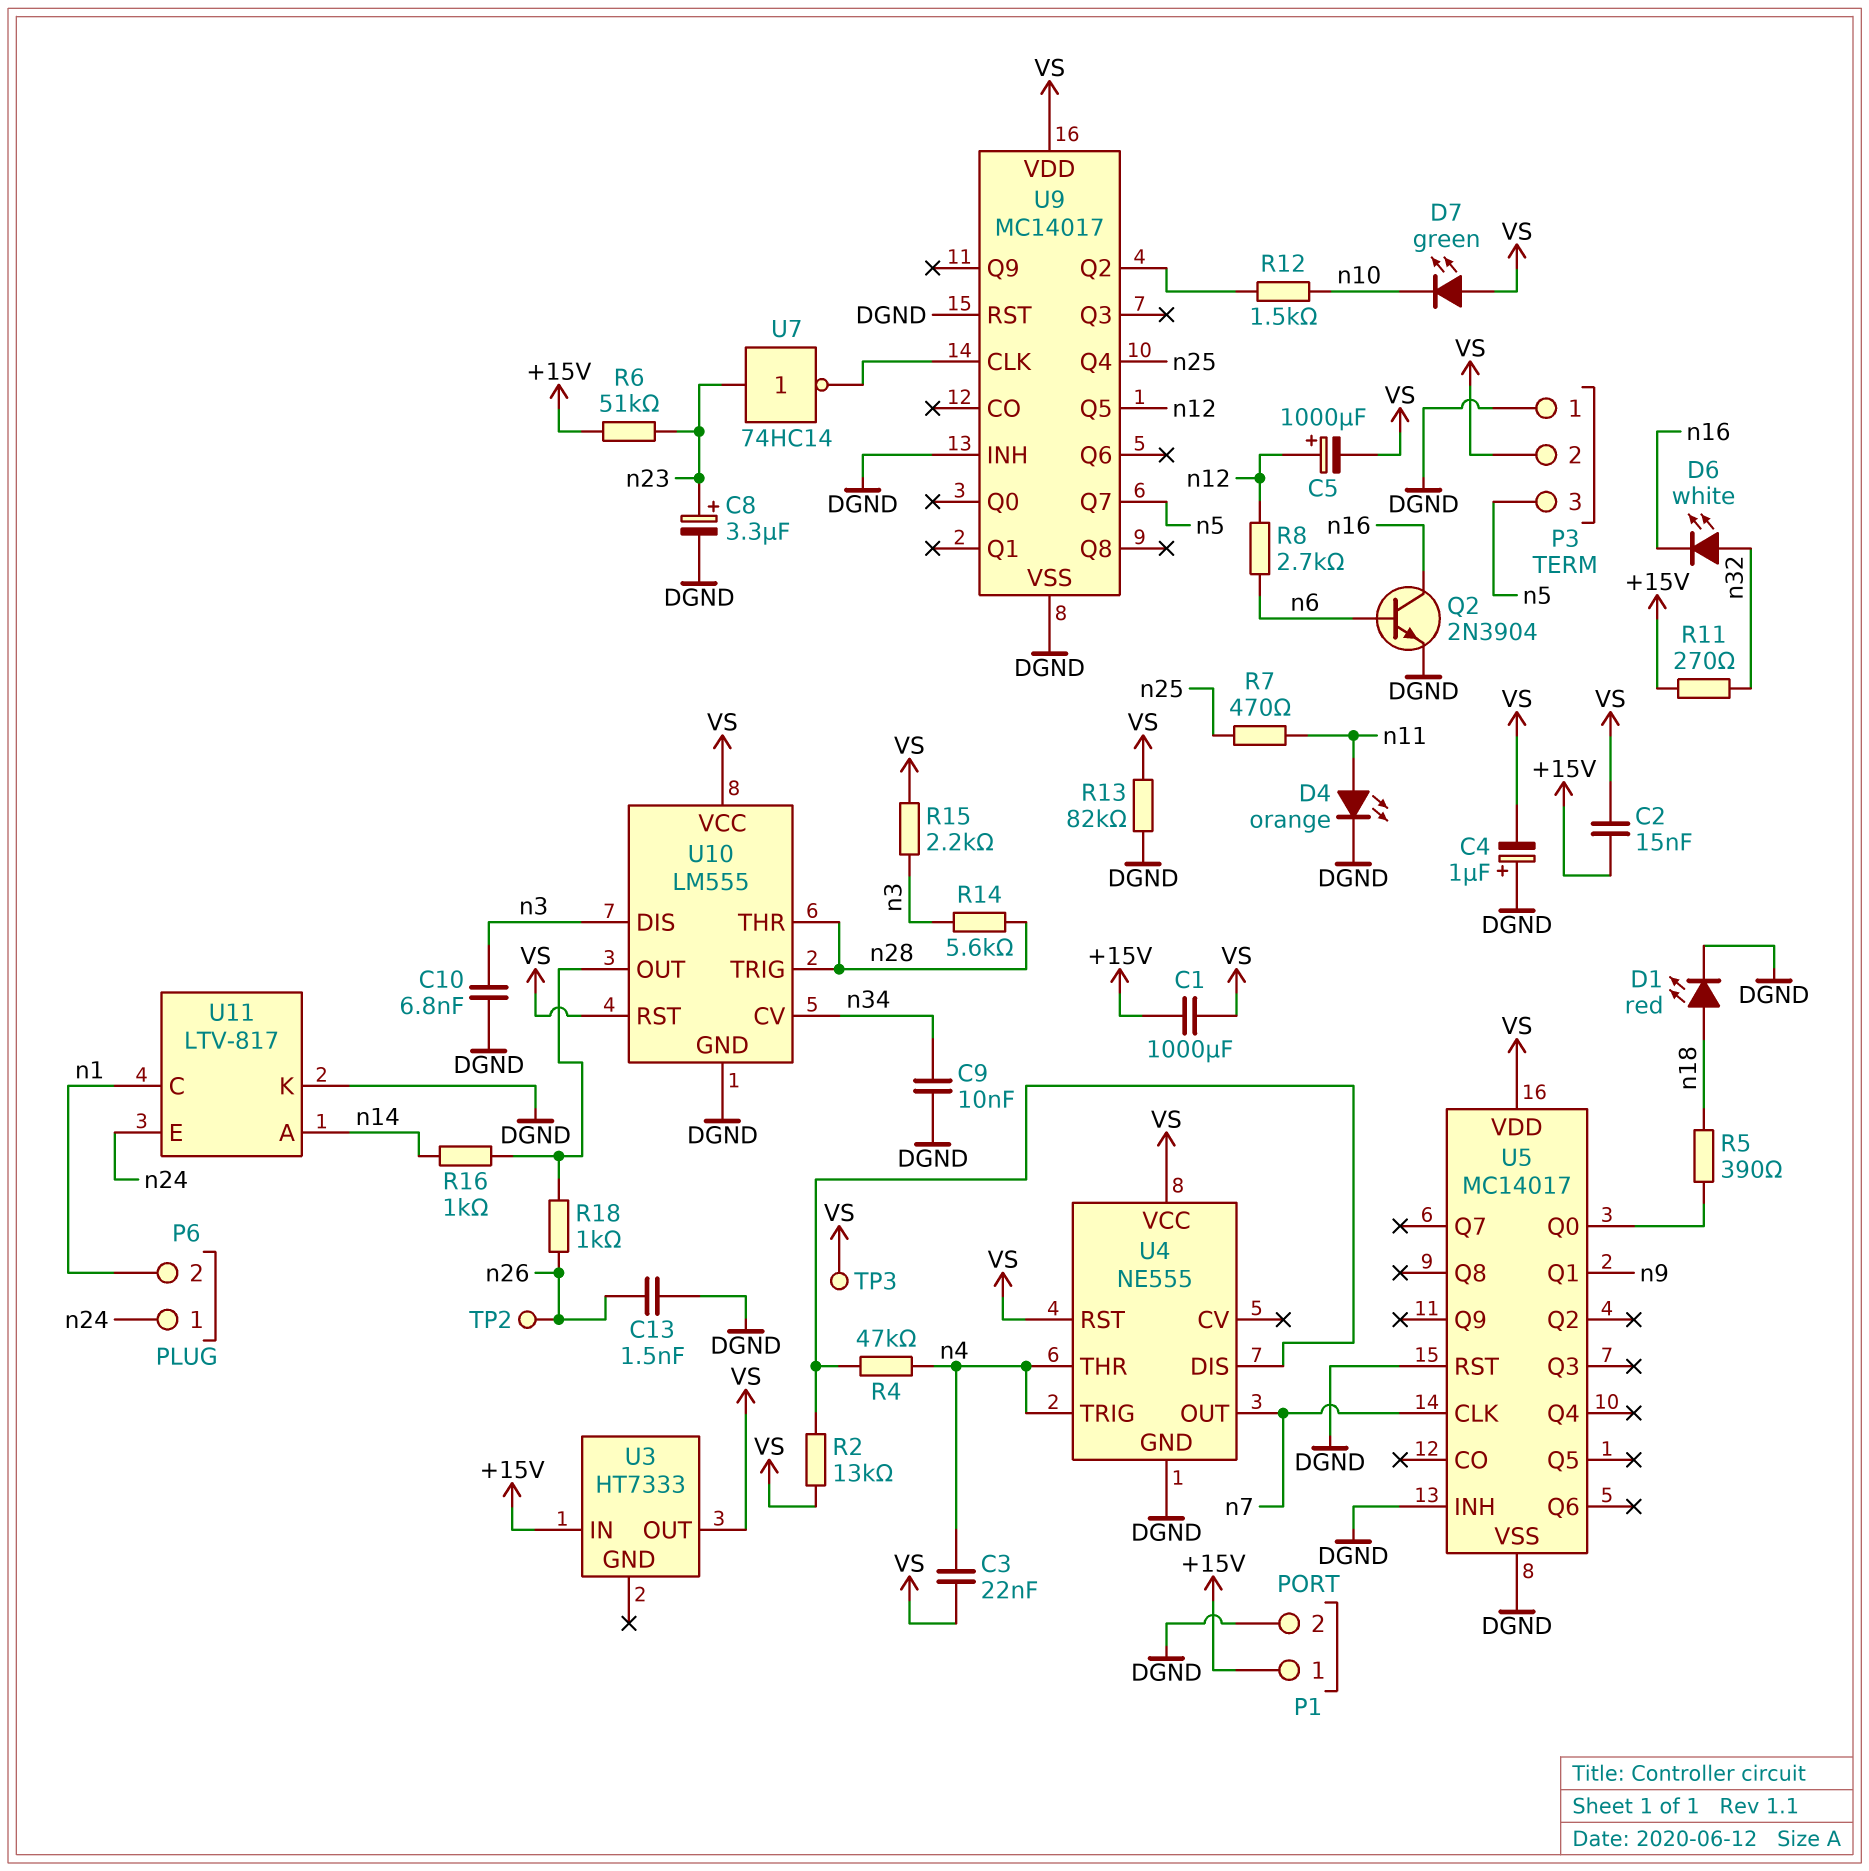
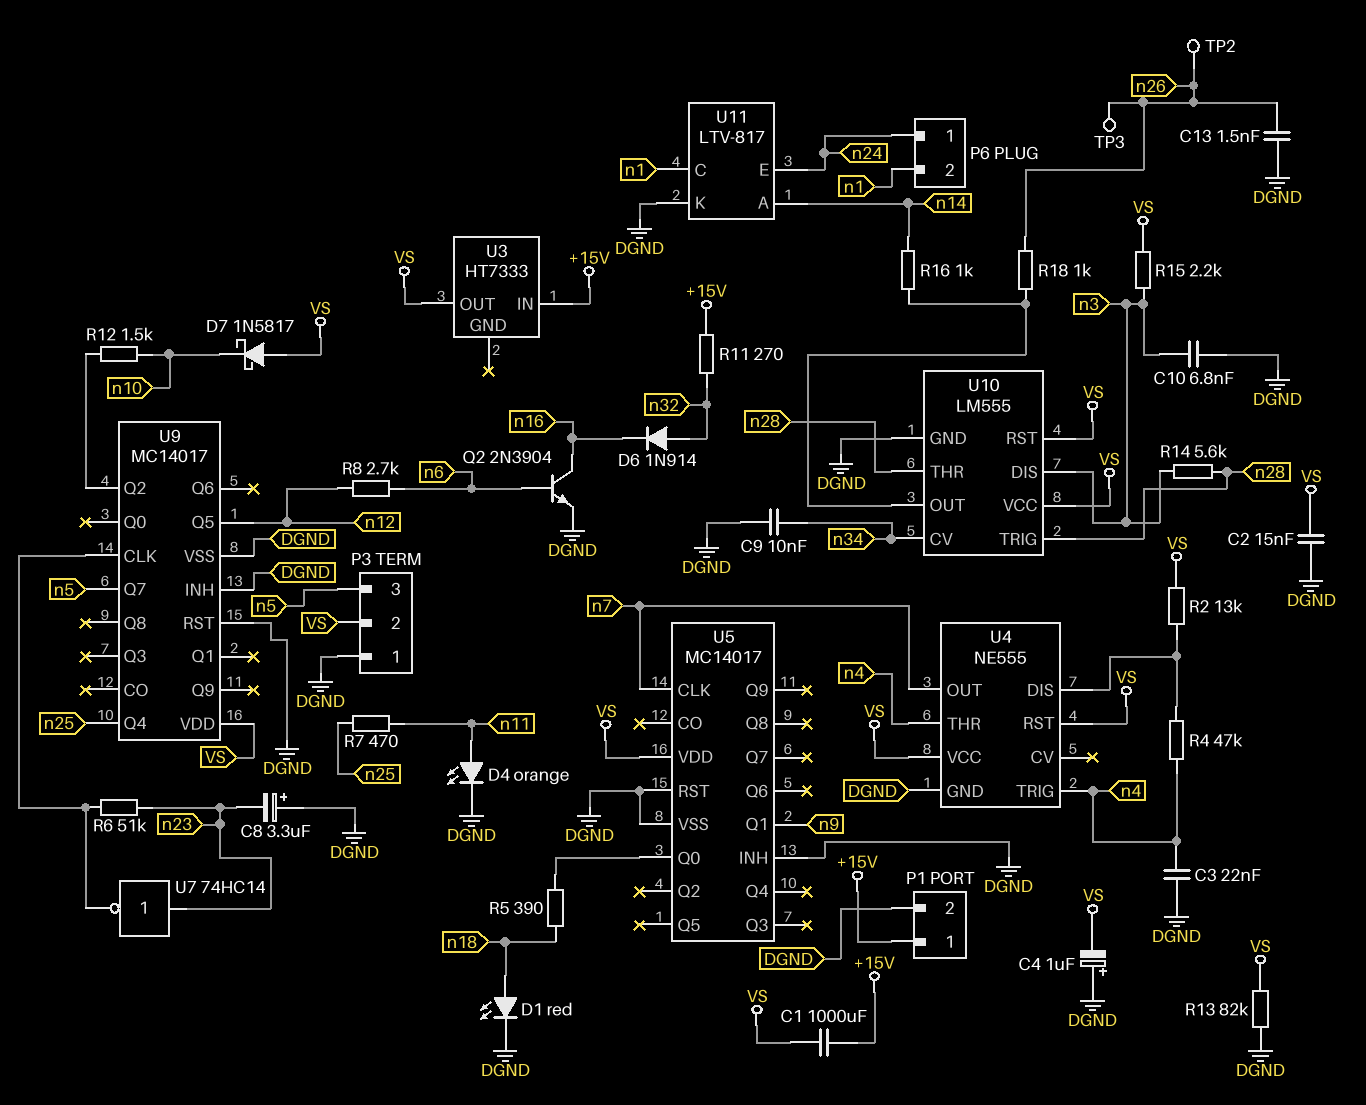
C2: 15nF (+15V, VS) -> 15nF (DGND, VS)
C3: 22nF (VS, n4) -> 22nF (DGND, n4)
C5: 1000uF (plus n12, minus VS) -> none
C8: 3.3uF (plus n23, minus DGND) -> 3.3uF (plus DGND, minus n23)
D6: LED white (A n32, K n16) -> diode 1N914 (A n32, K n16)
D7: LED green (A VS, K n10) -> schottky 1N5817 (A VS, K n10)
R6: 51k (+15V, n23) -> 51k (U9/CLK, n23)
TP3: test point (VS) -> test point (n26)

